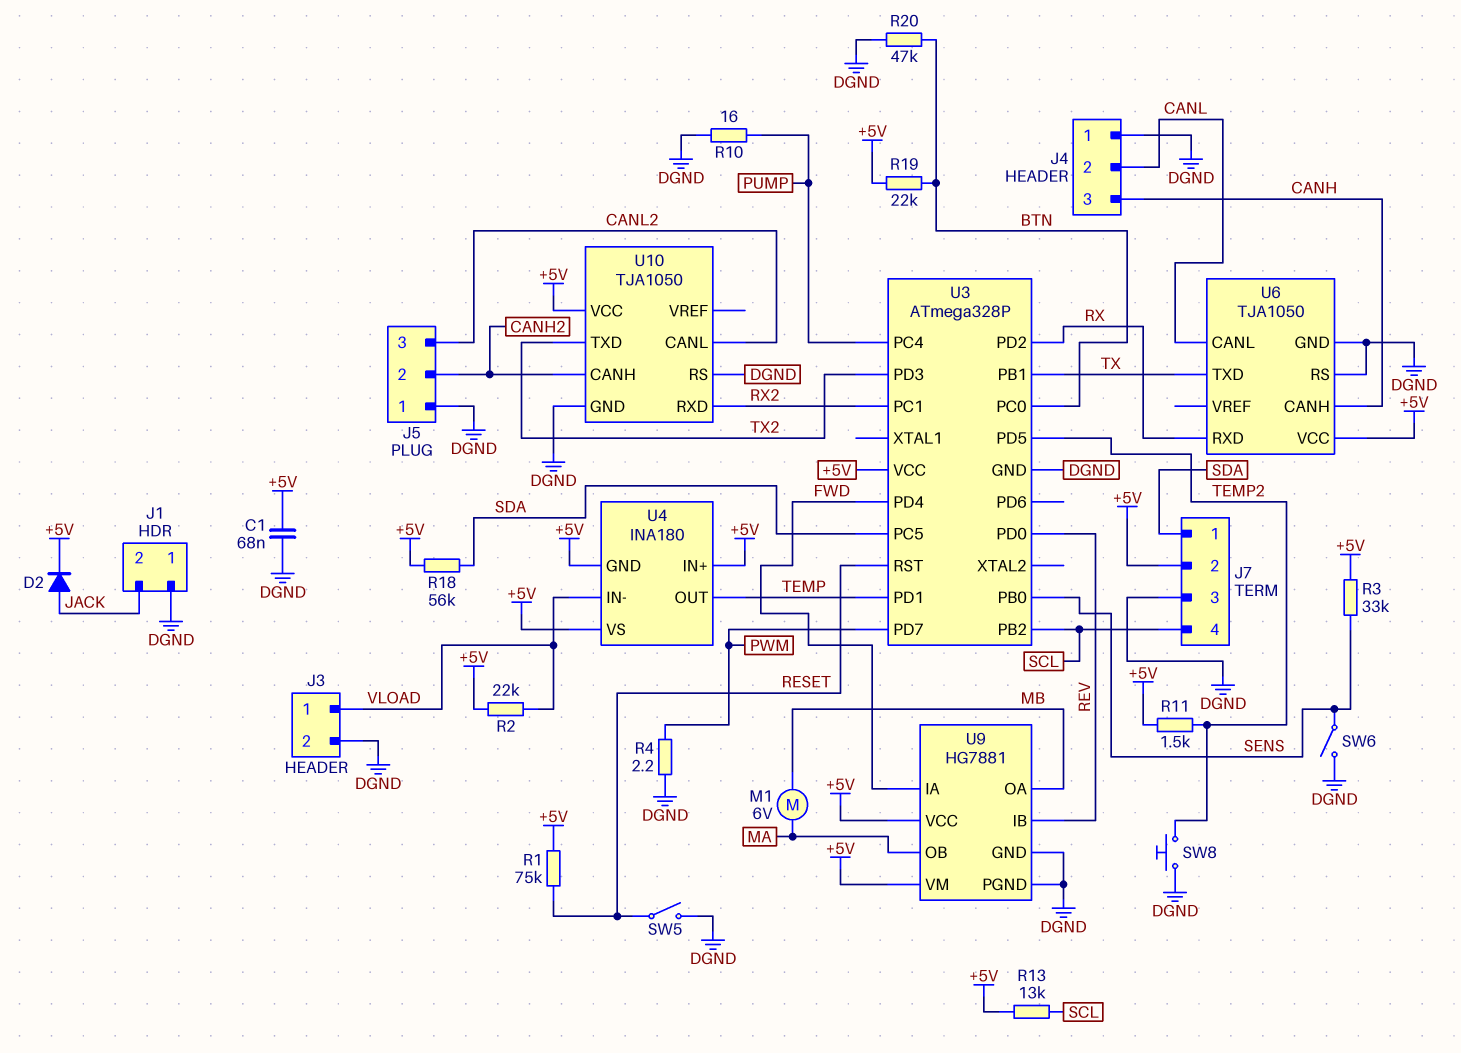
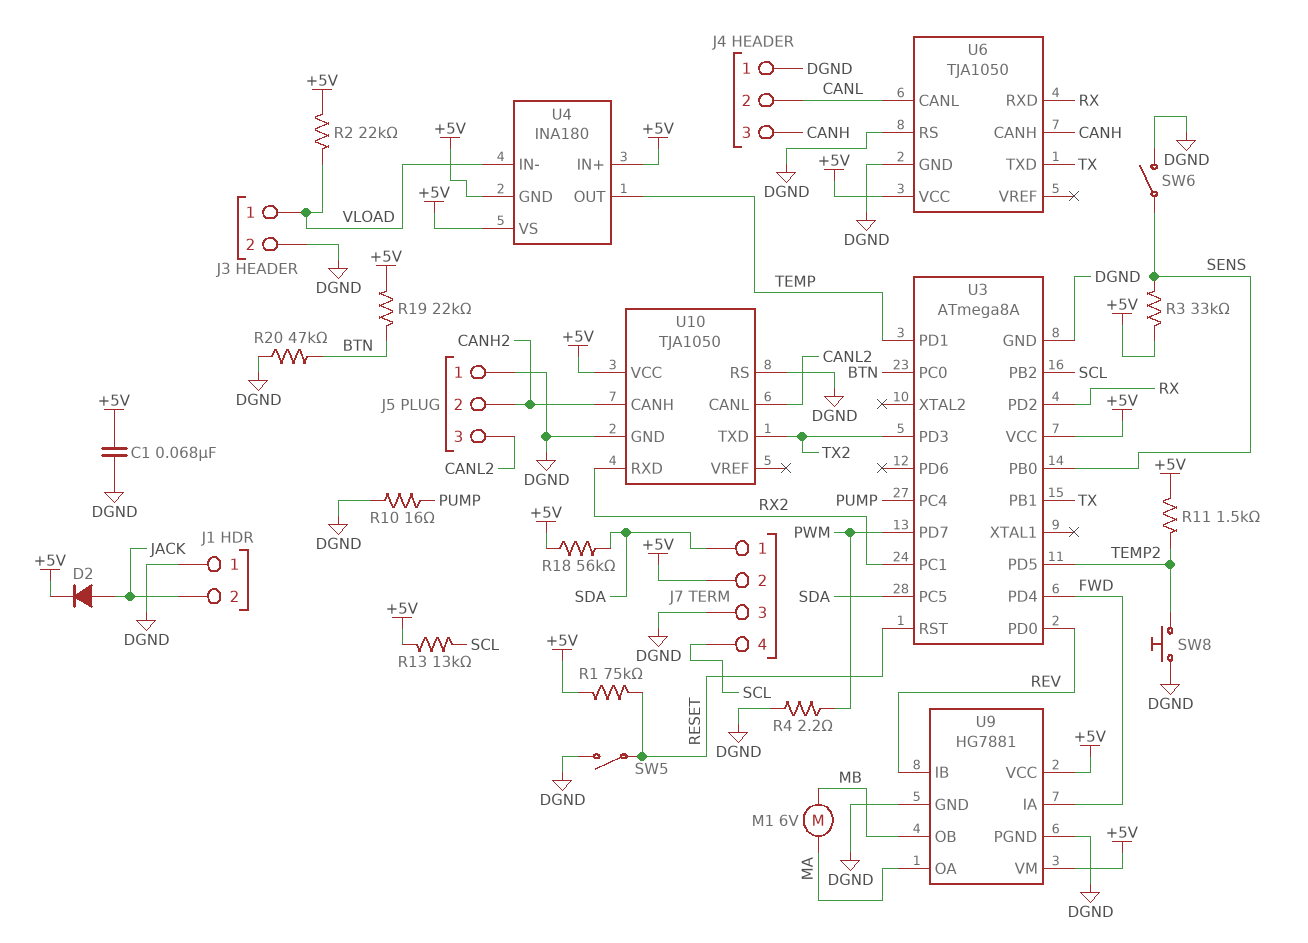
U3: ATmega328P -> ATmega8A
U9 pin OA: MB -> MA
U9 pin OB: MA -> MB

